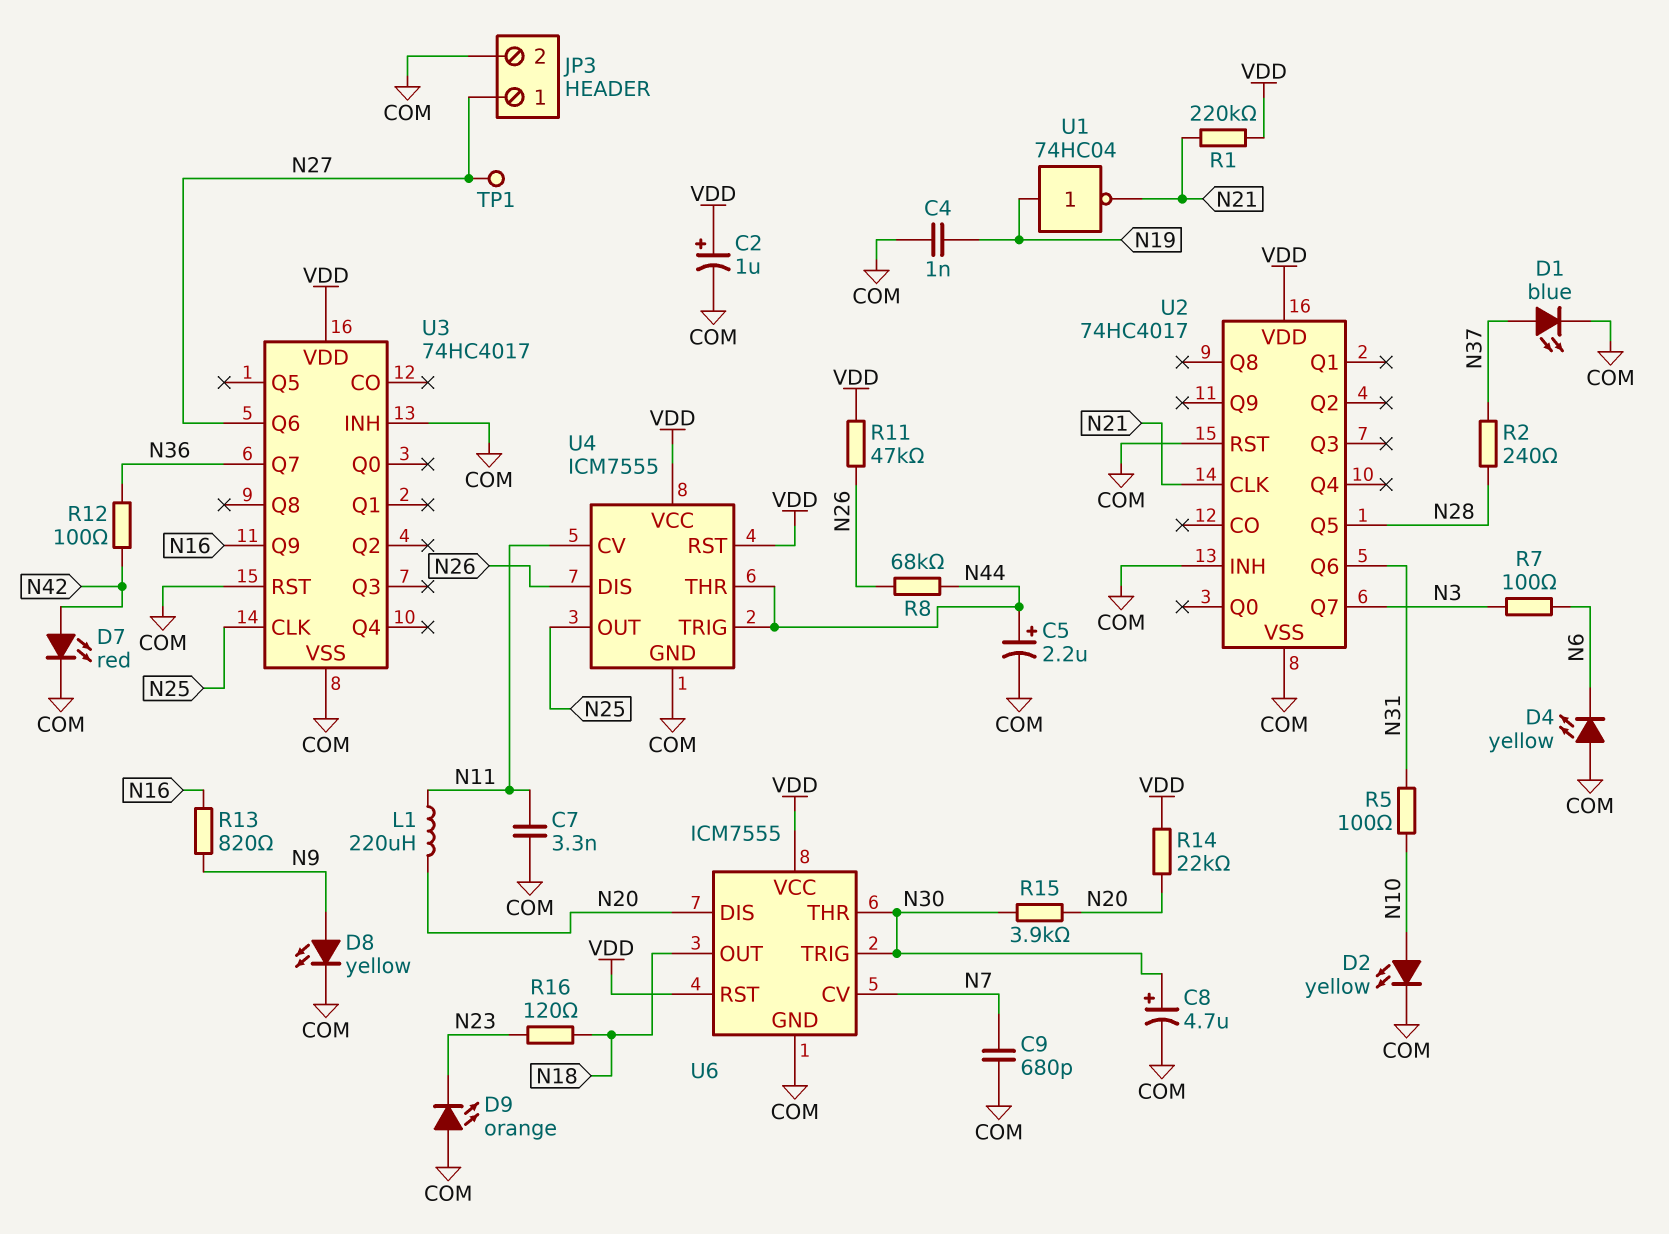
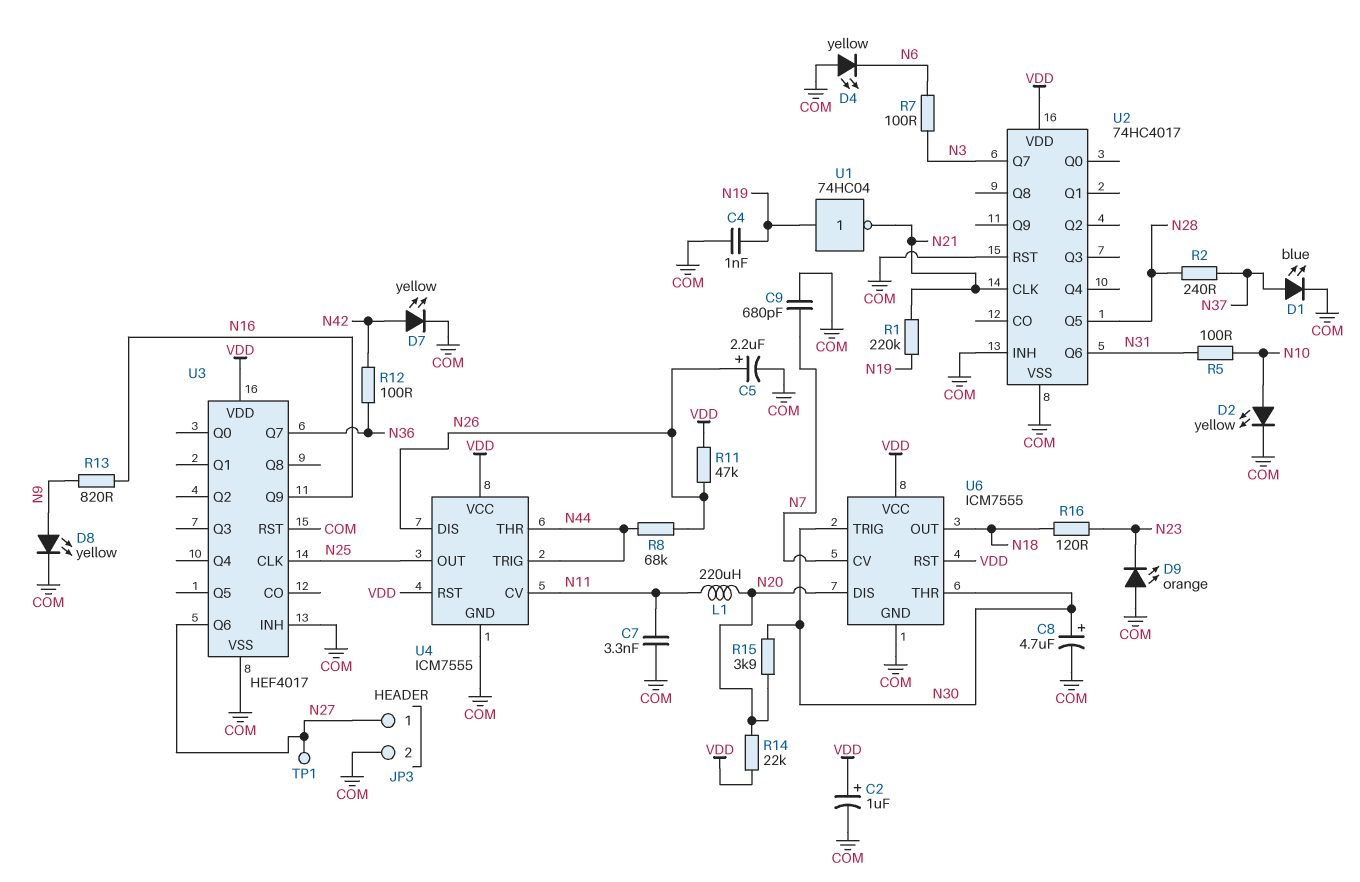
C5: 2.2uF (plus N44, minus COM) -> 2.2uF (plus N26, minus COM)
D7: LED red (A N42, K COM) -> LED yellow (A N42, K COM)
R1: 220k (N21, VDD) -> 220k (N19, N21)
U3: 74HC4017 -> HEF4017

